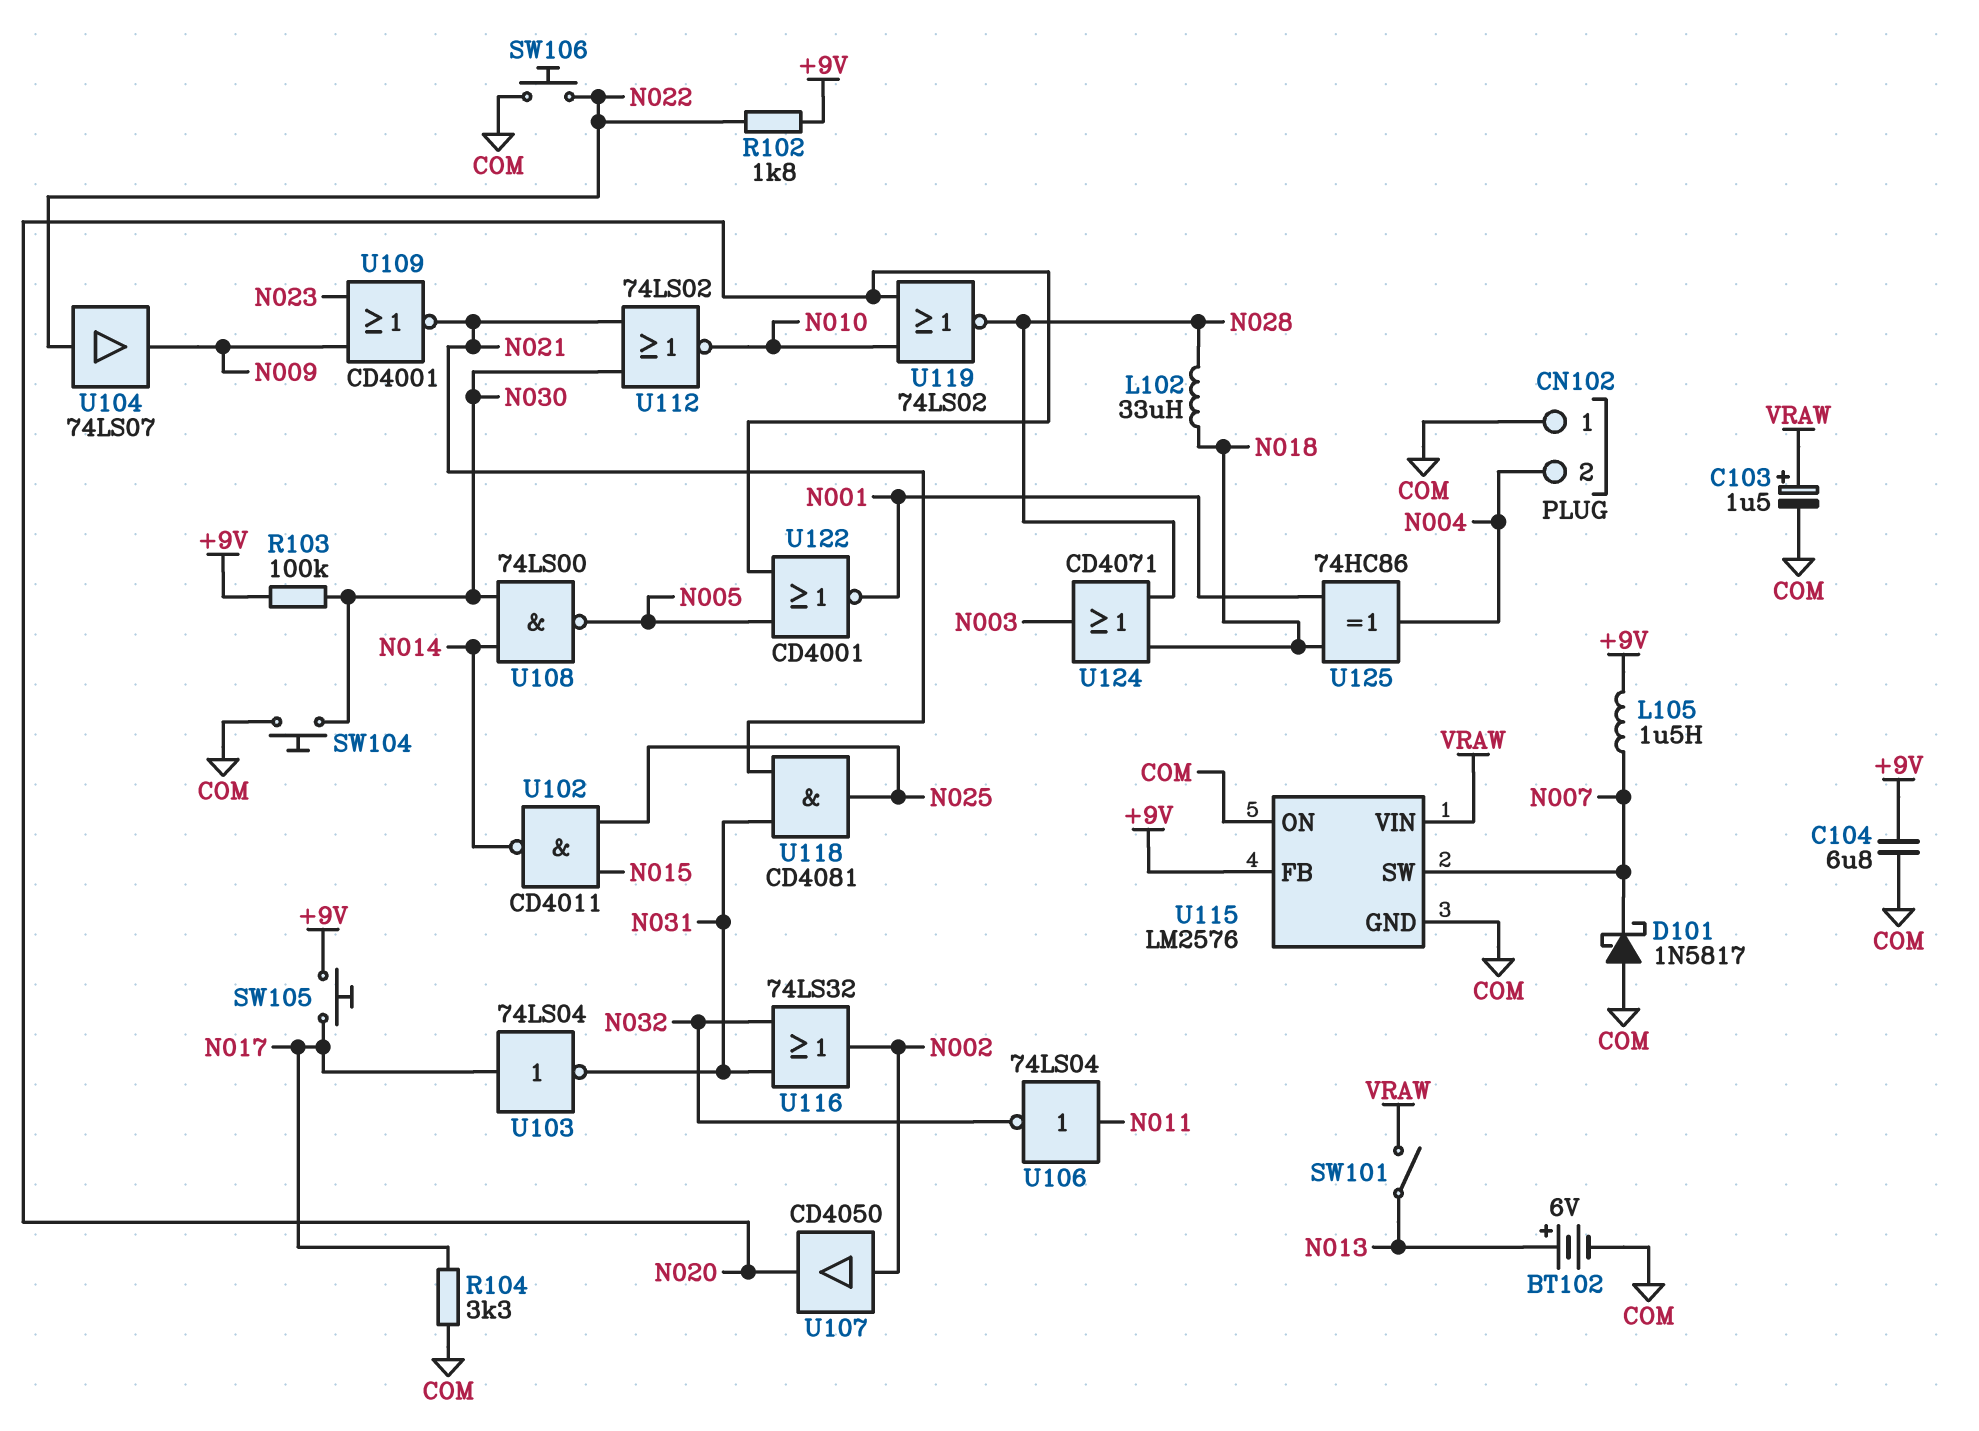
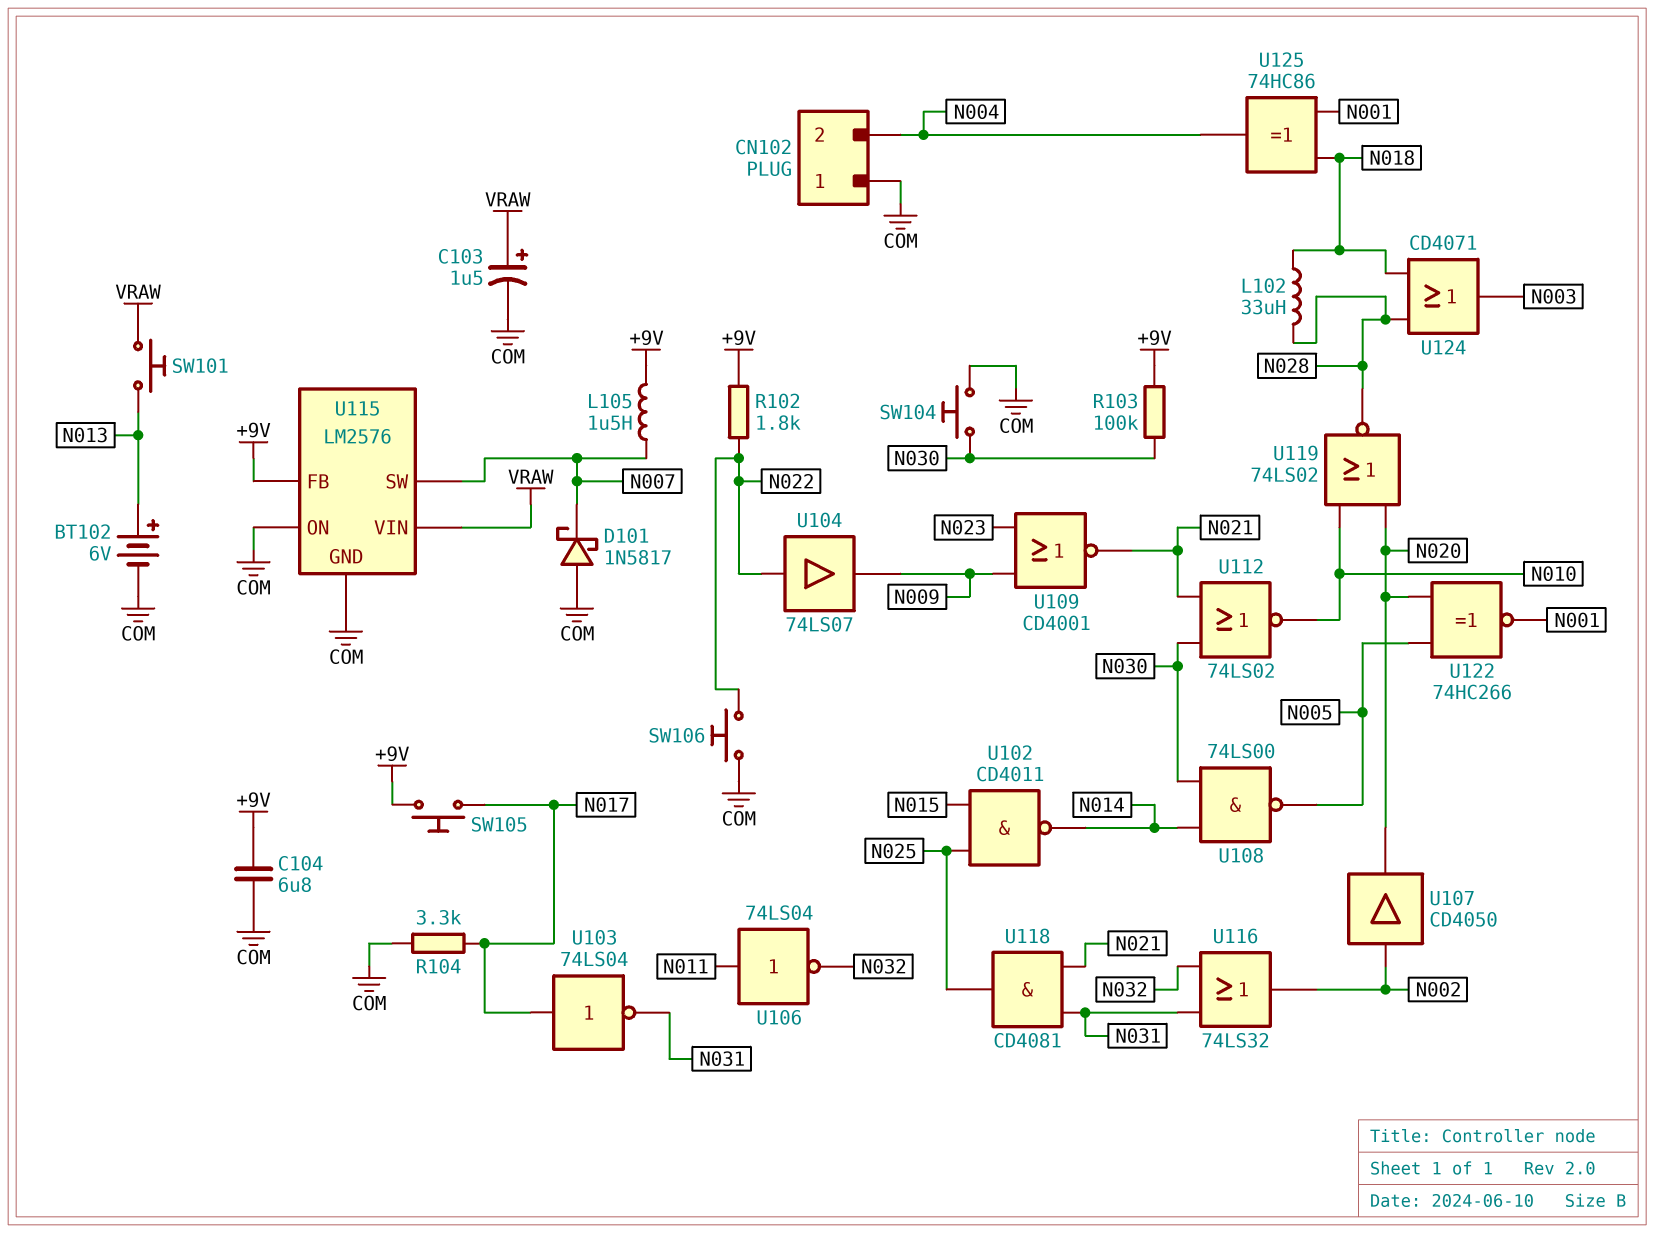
SW101: switch (N013, VRAW) -> button (N013, VRAW)
U122: NOR CD4001 (in N005, in N020, out N001) -> XNOR 74HC266 (in N005, in N020, out N001)

